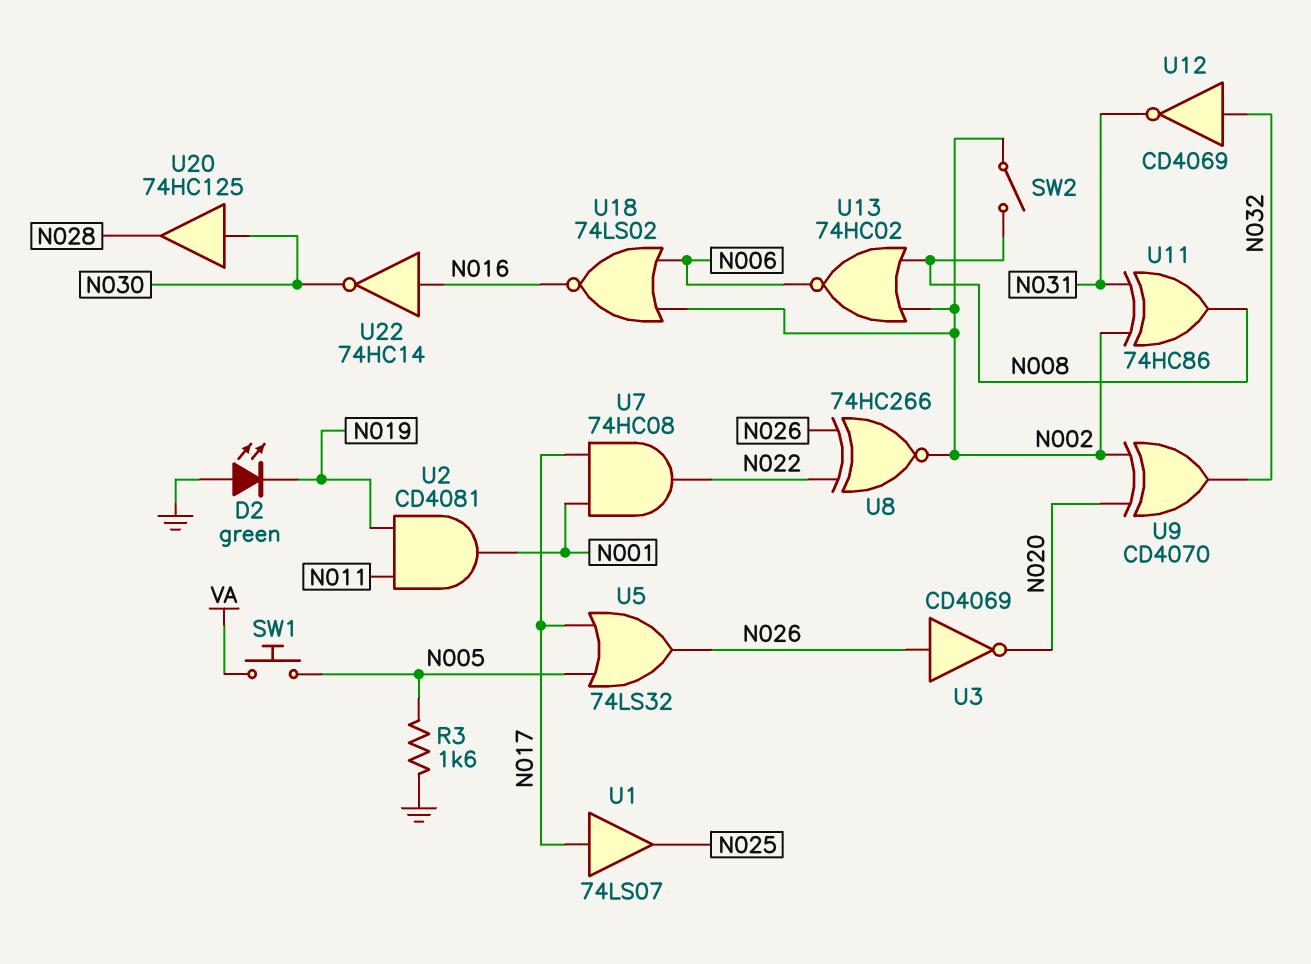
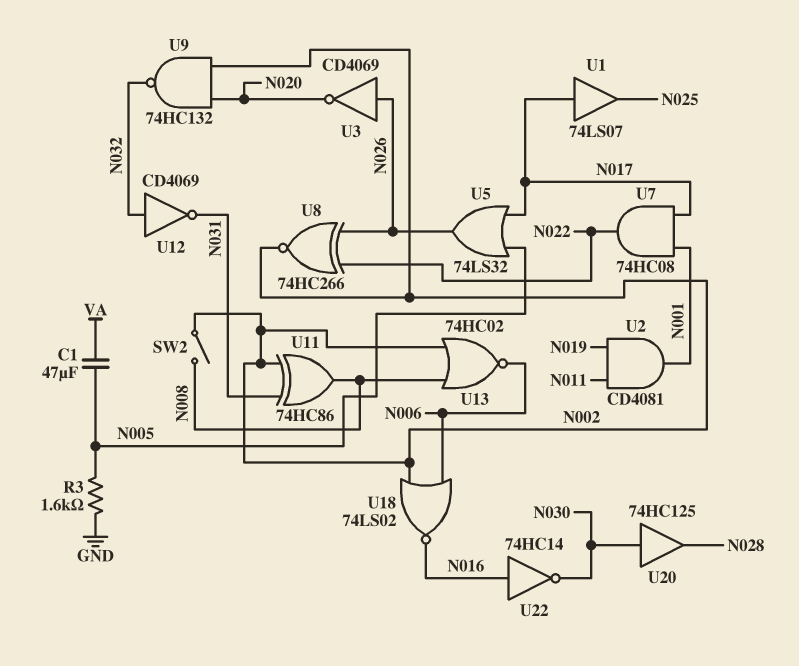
C1: none -> 47uF (N005, VA)
D2: LED green (A GND, K N019) -> none
SW1: button (N005, VA) -> none
U9: XOR CD4070 (in N002, in N020, out N032) -> NAND 74HC132 (in N002, in N020, out N032)

